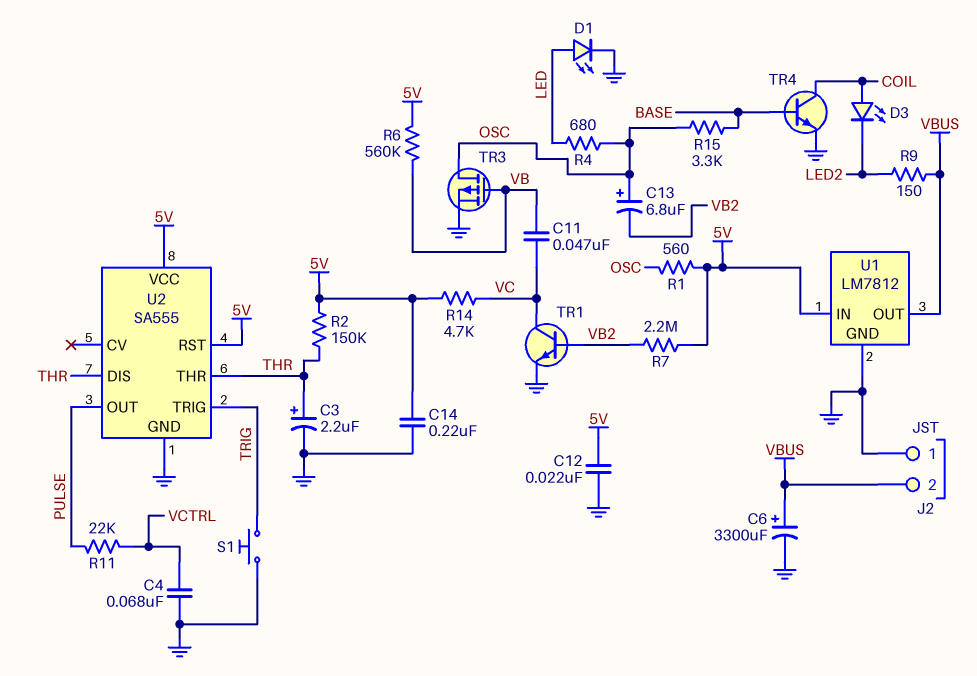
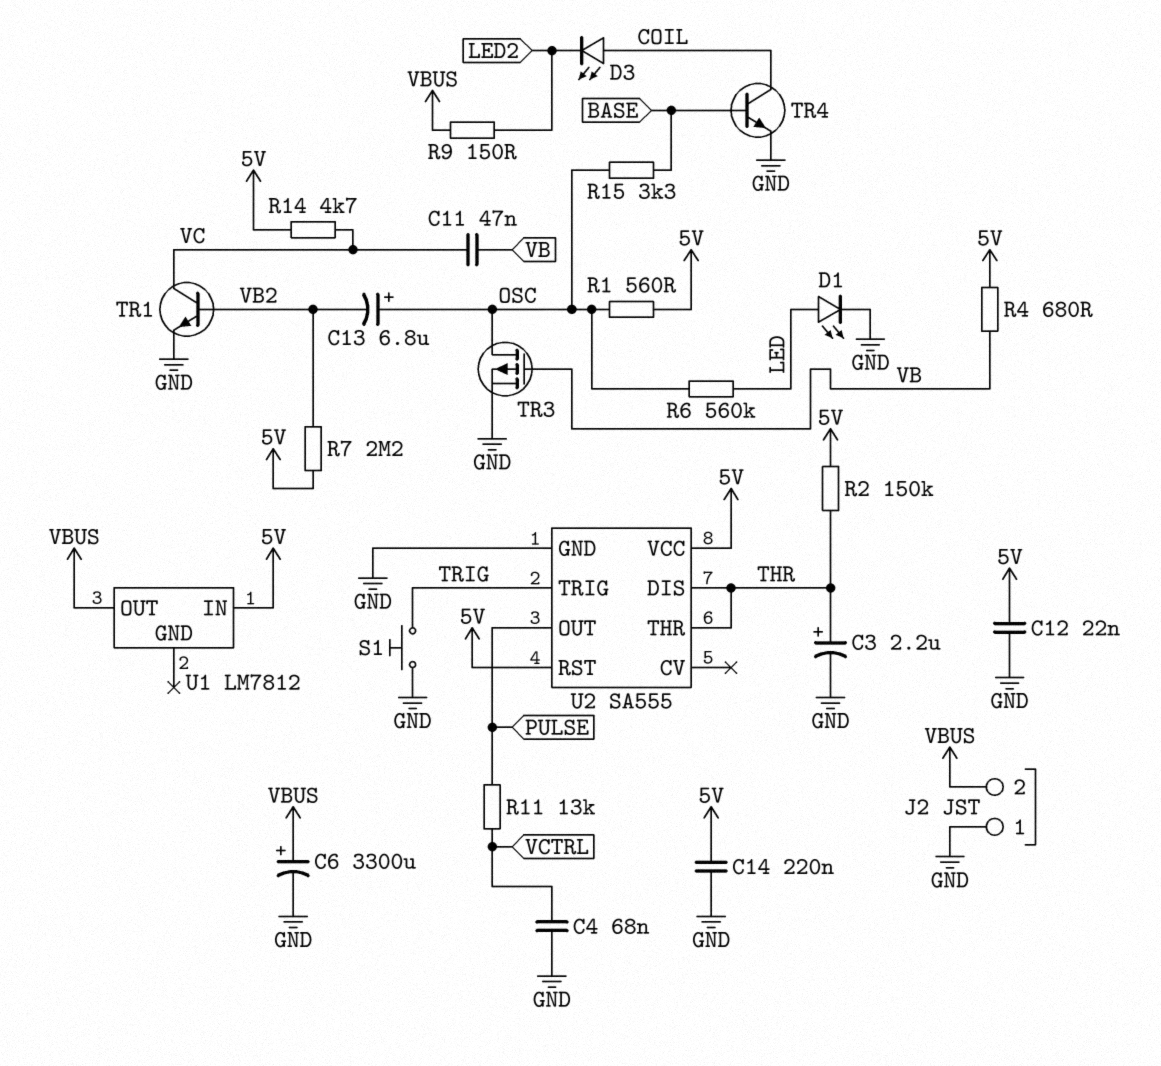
R4: 680 (LED, OSC) -> 680 (5V, VB)
R6: 560k (5V, VB) -> 560k (LED, OSC)
R11: 22k (PULSE, VCTRL) -> 13k (PULSE, VCTRL)
U1 pin GND: GND -> none

